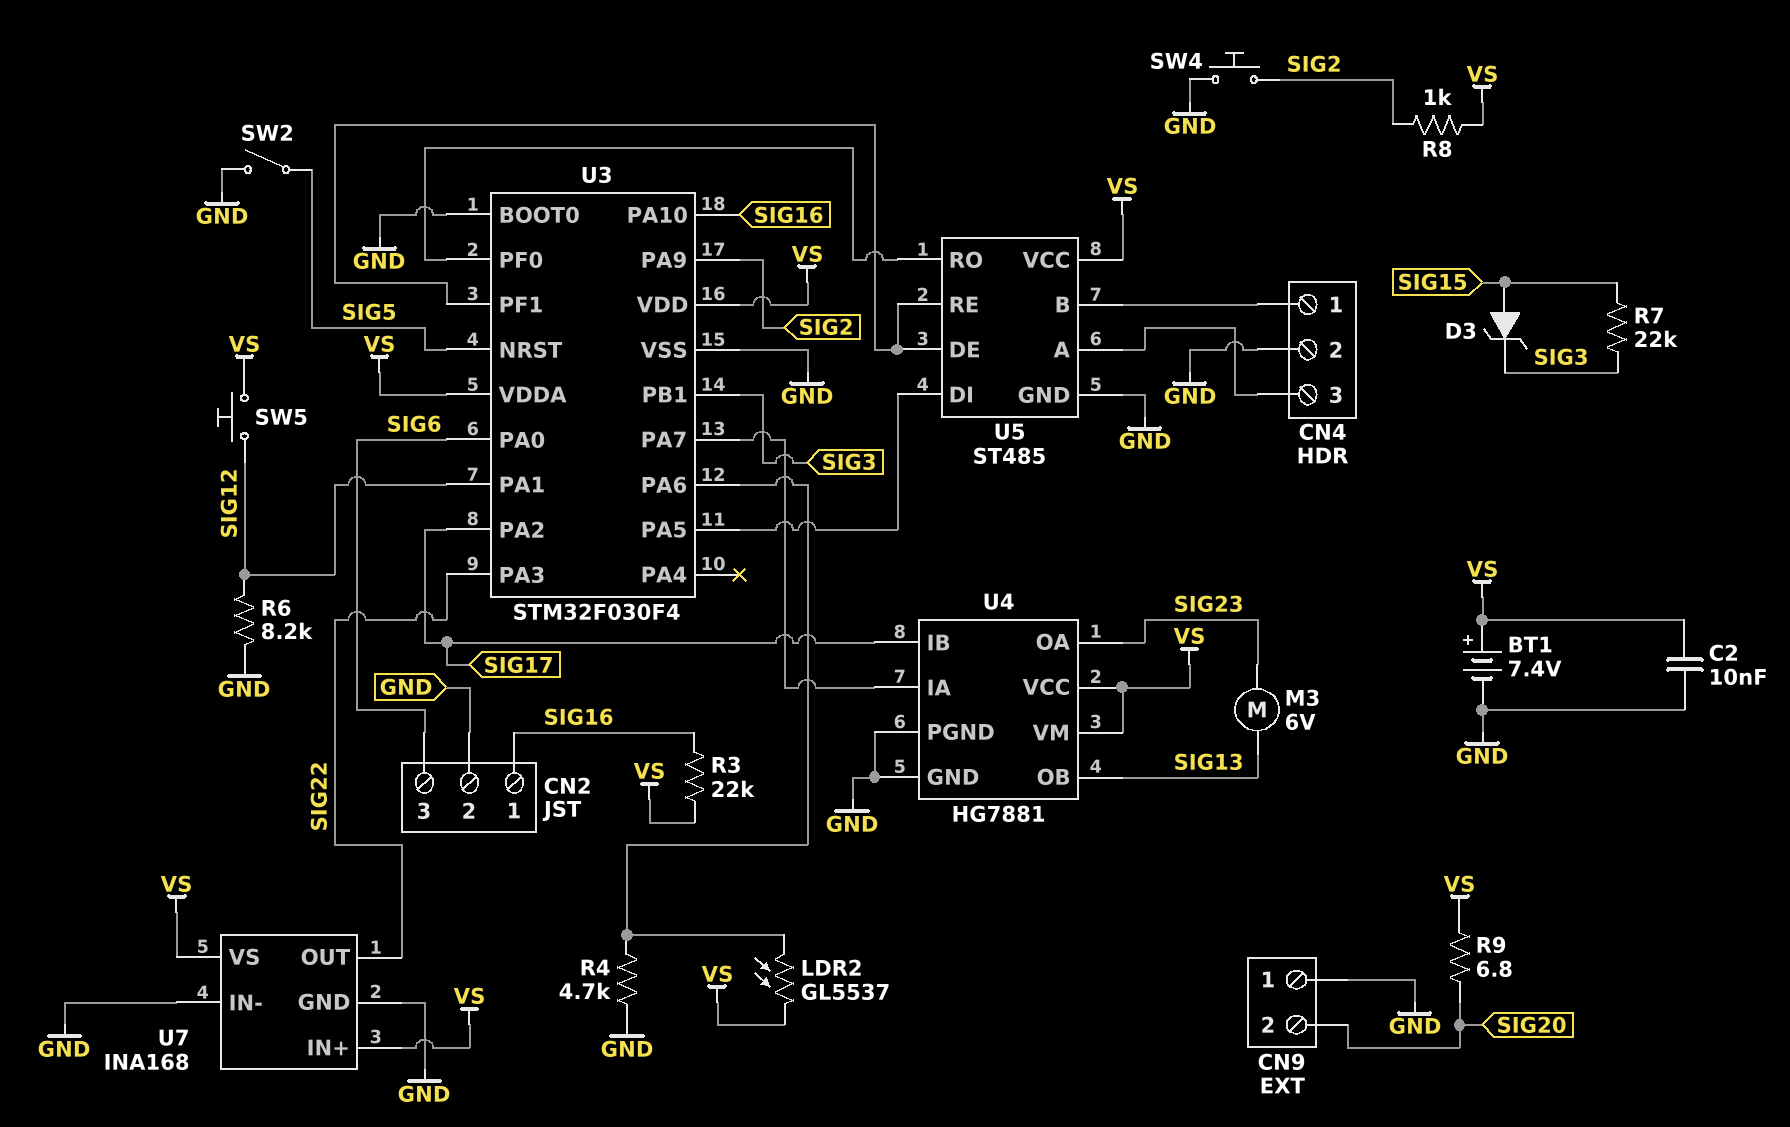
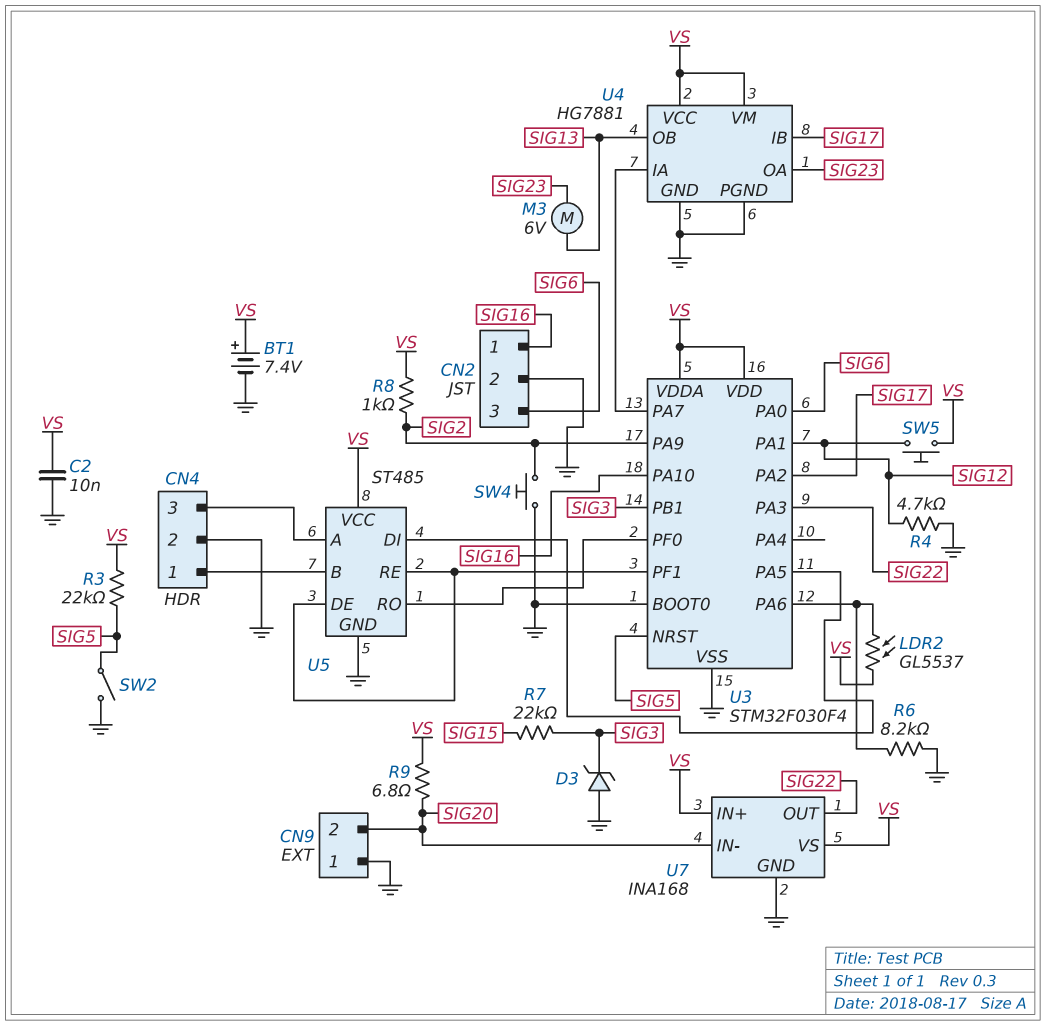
D3: zener (A SIG15, K SIG3) -> zener (A GND, K SIG3)
R3: 22k (SIG16, VS) -> 22k (SIG5, VS)
R4: 4.7k (GND, U3/PA6) -> 4.7k (GND, SIG12)
R6: 8.2k (GND, SIG12) -> 8.2k (GND, U3/PA6)
U7 pin IN-: GND -> SIG20

